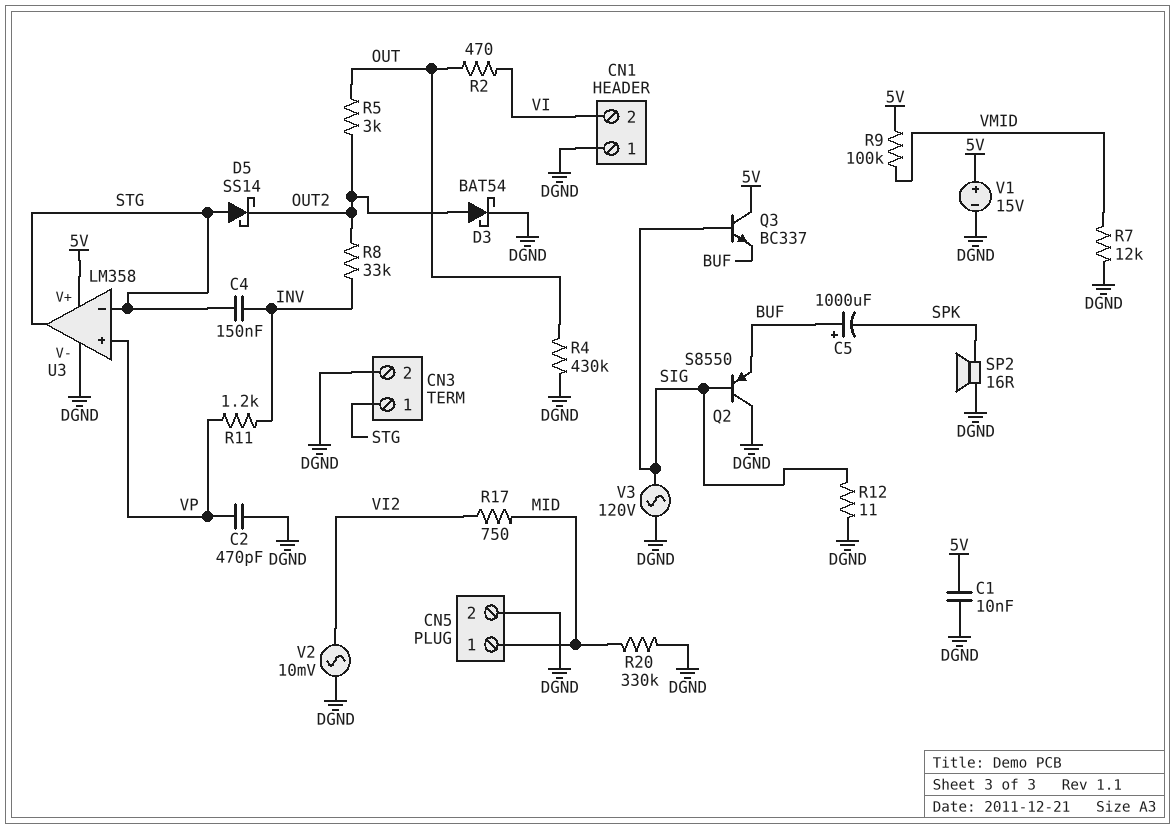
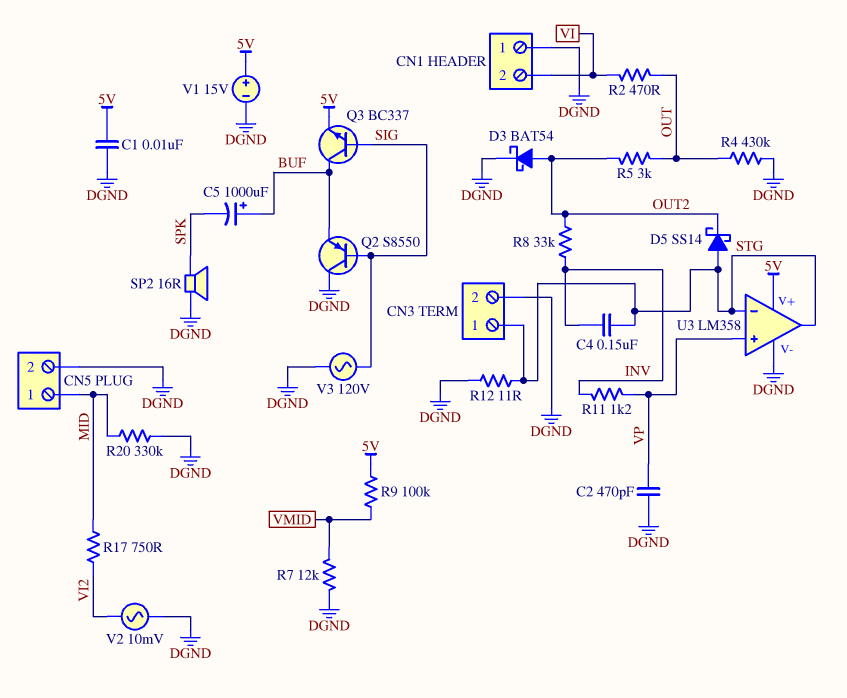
Q3: NPN BC337 (B SIG, C 5V, E BUF) -> NPN BC337 (B SIG, C BUF, E 5V)
R12: 11 (DGND, SIG) -> 11 (DGND, STG)

